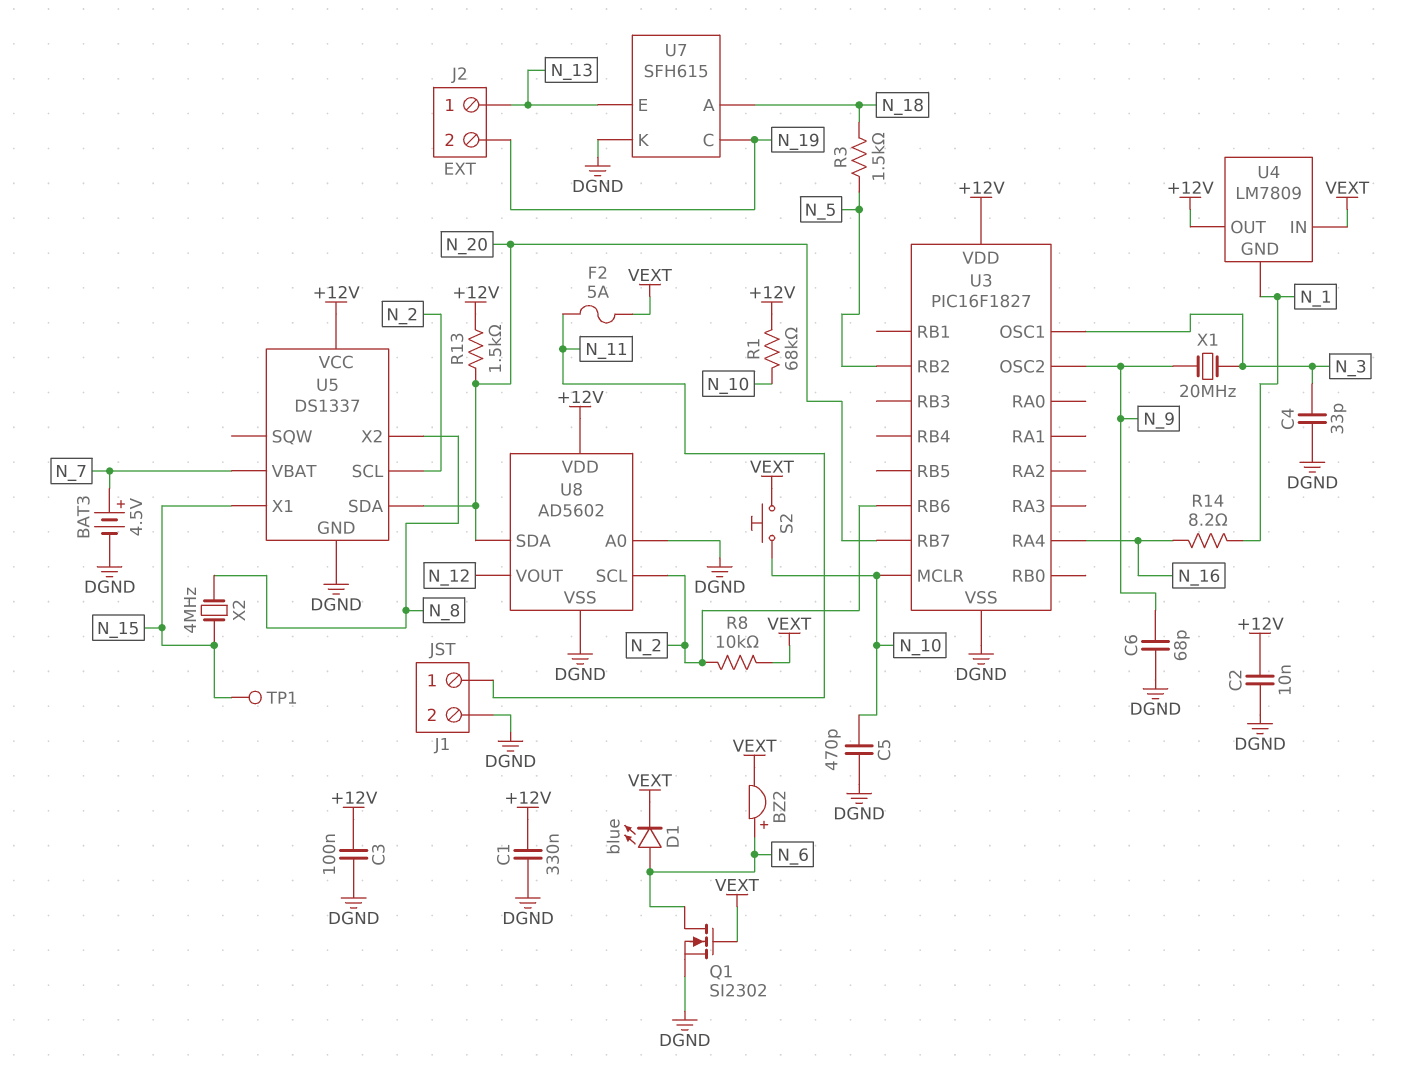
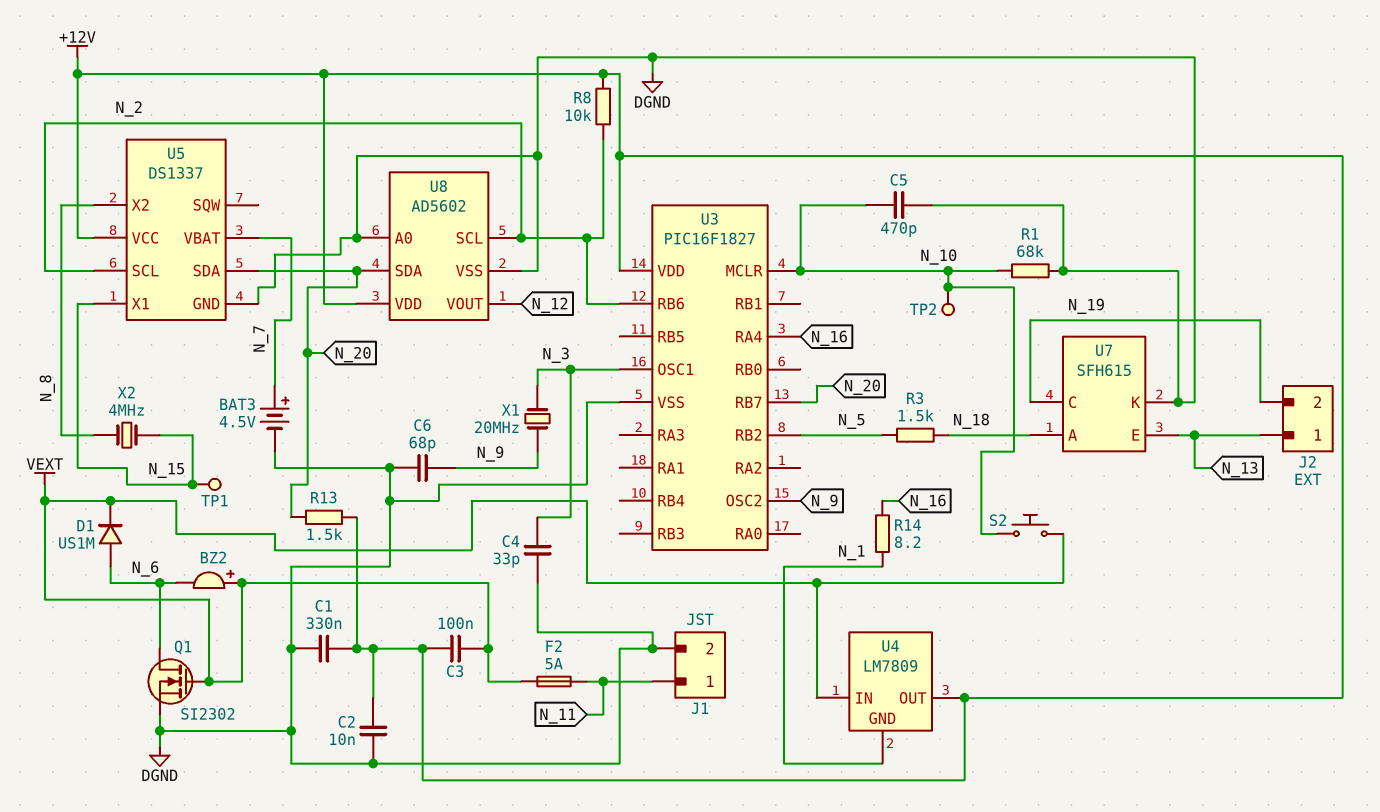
BZ2: buzzer (plus N_6, minus VEXT) -> buzzer (plus VEXT, minus N_6)
C3: 100nF (+12V, DGND) -> 100nF (+12V, VEXT)
D1: LED blue (A N_6, K VEXT) -> diode US1M (A N_6, K VEXT)
R1: 68k (+12V, N_10) -> 68k (DGND, N_10)
R8: 10k (N_2, VEXT) -> 10k (+12V, N_2)
TP2: none -> test point (N_10)

